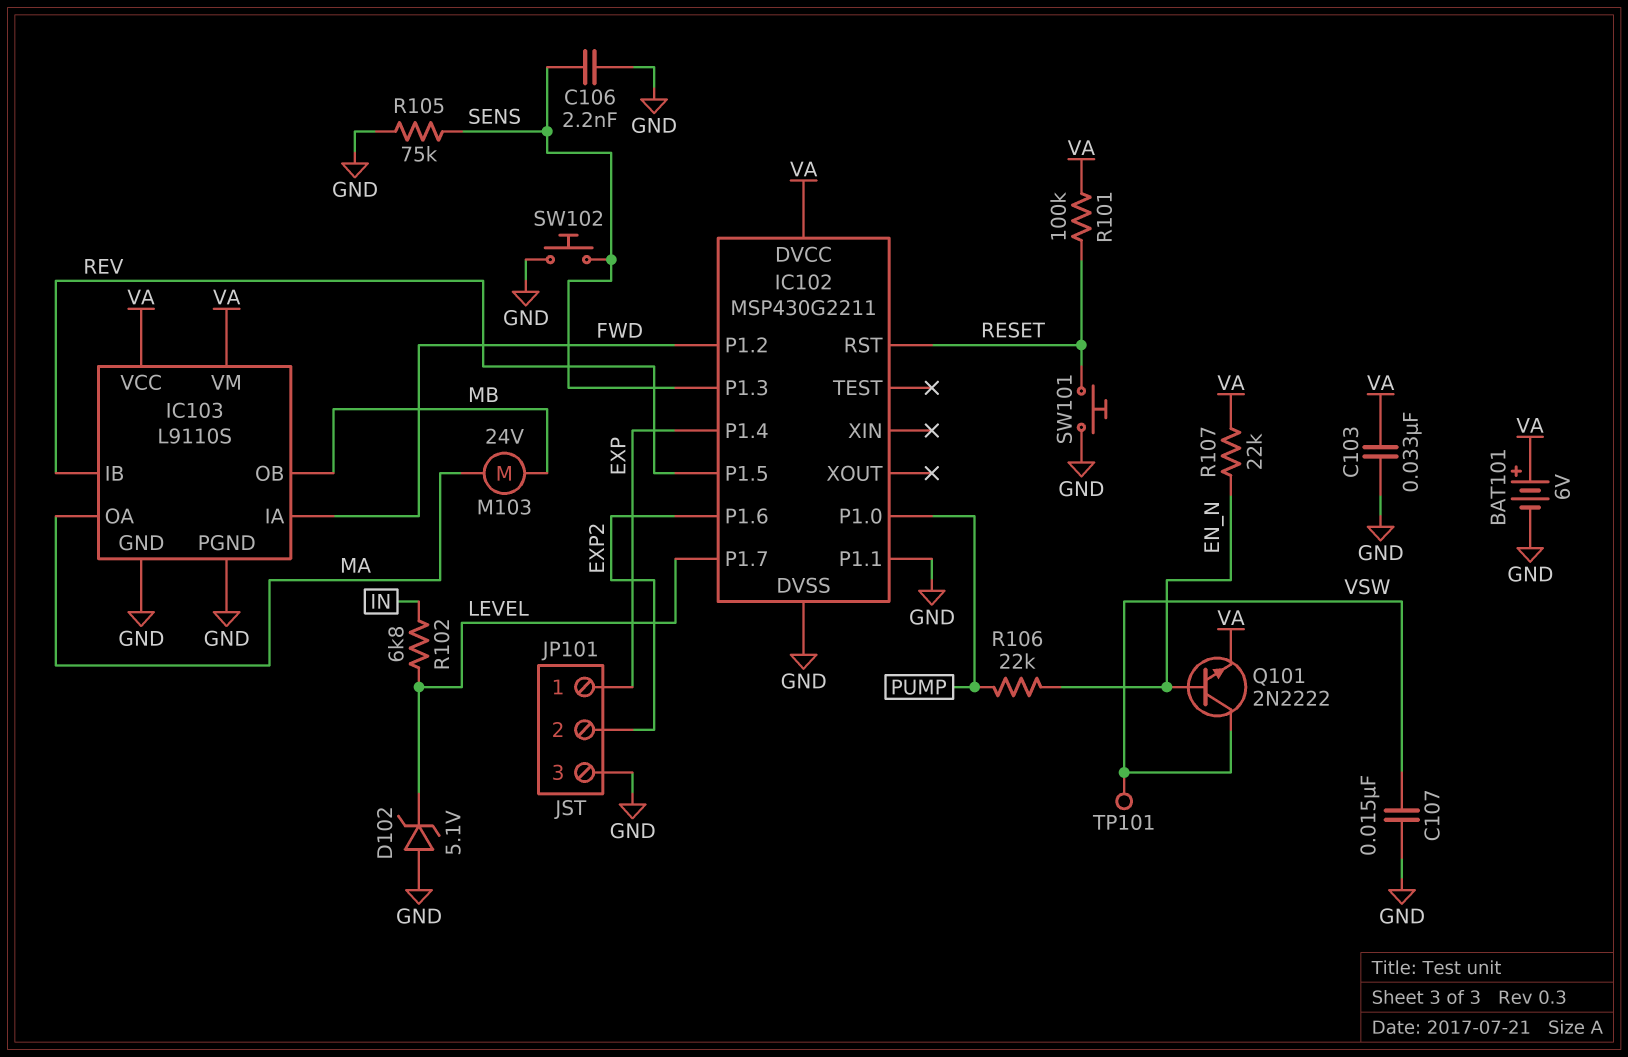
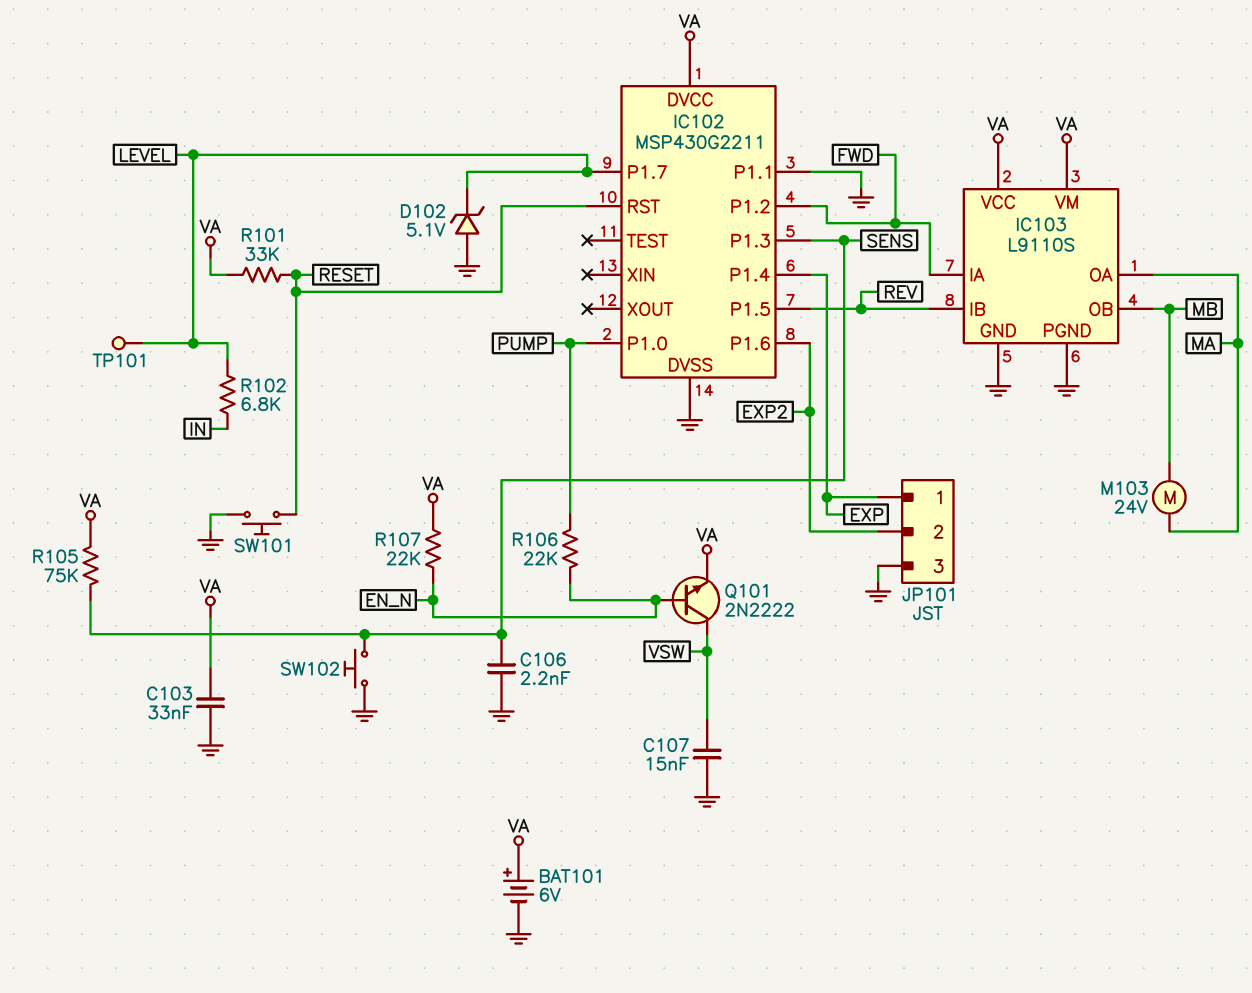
R101: 100k (RESET, VA) -> 33k (RESET, VA)
R105: 75k (GND, SENS) -> 75k (SENS, VA)
TP101: test point (VSW) -> test point (LEVEL)

